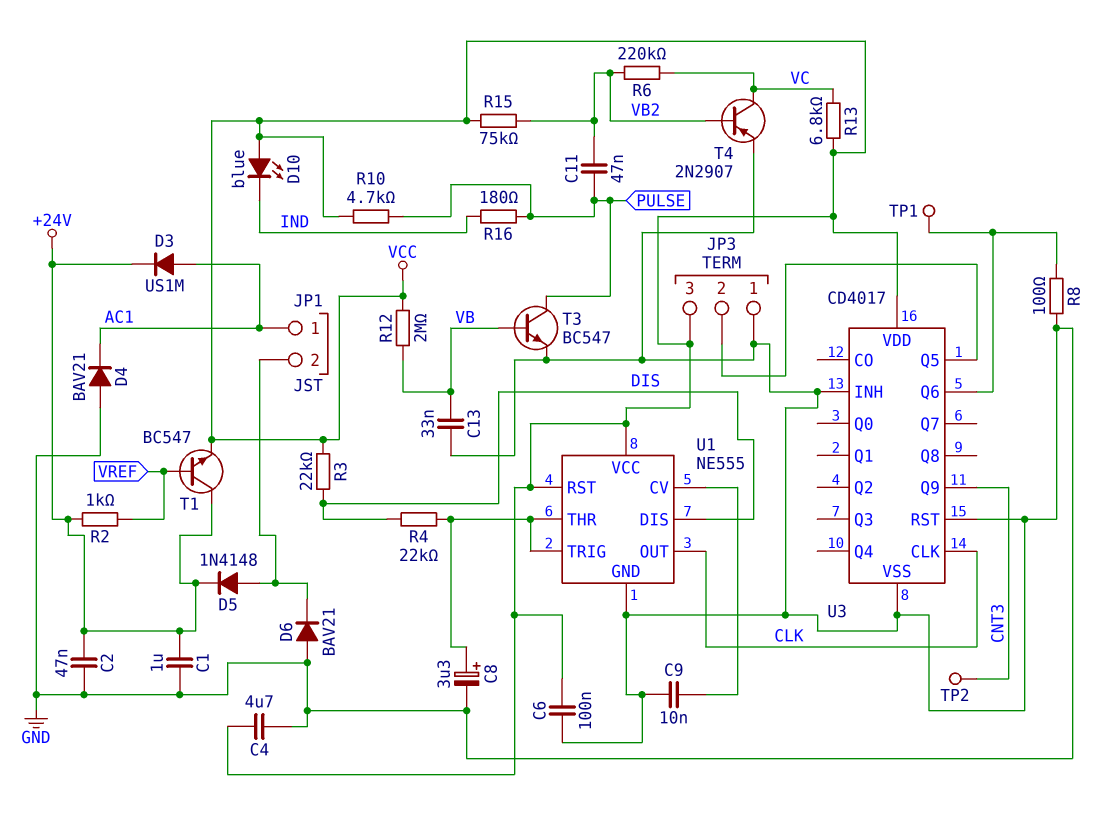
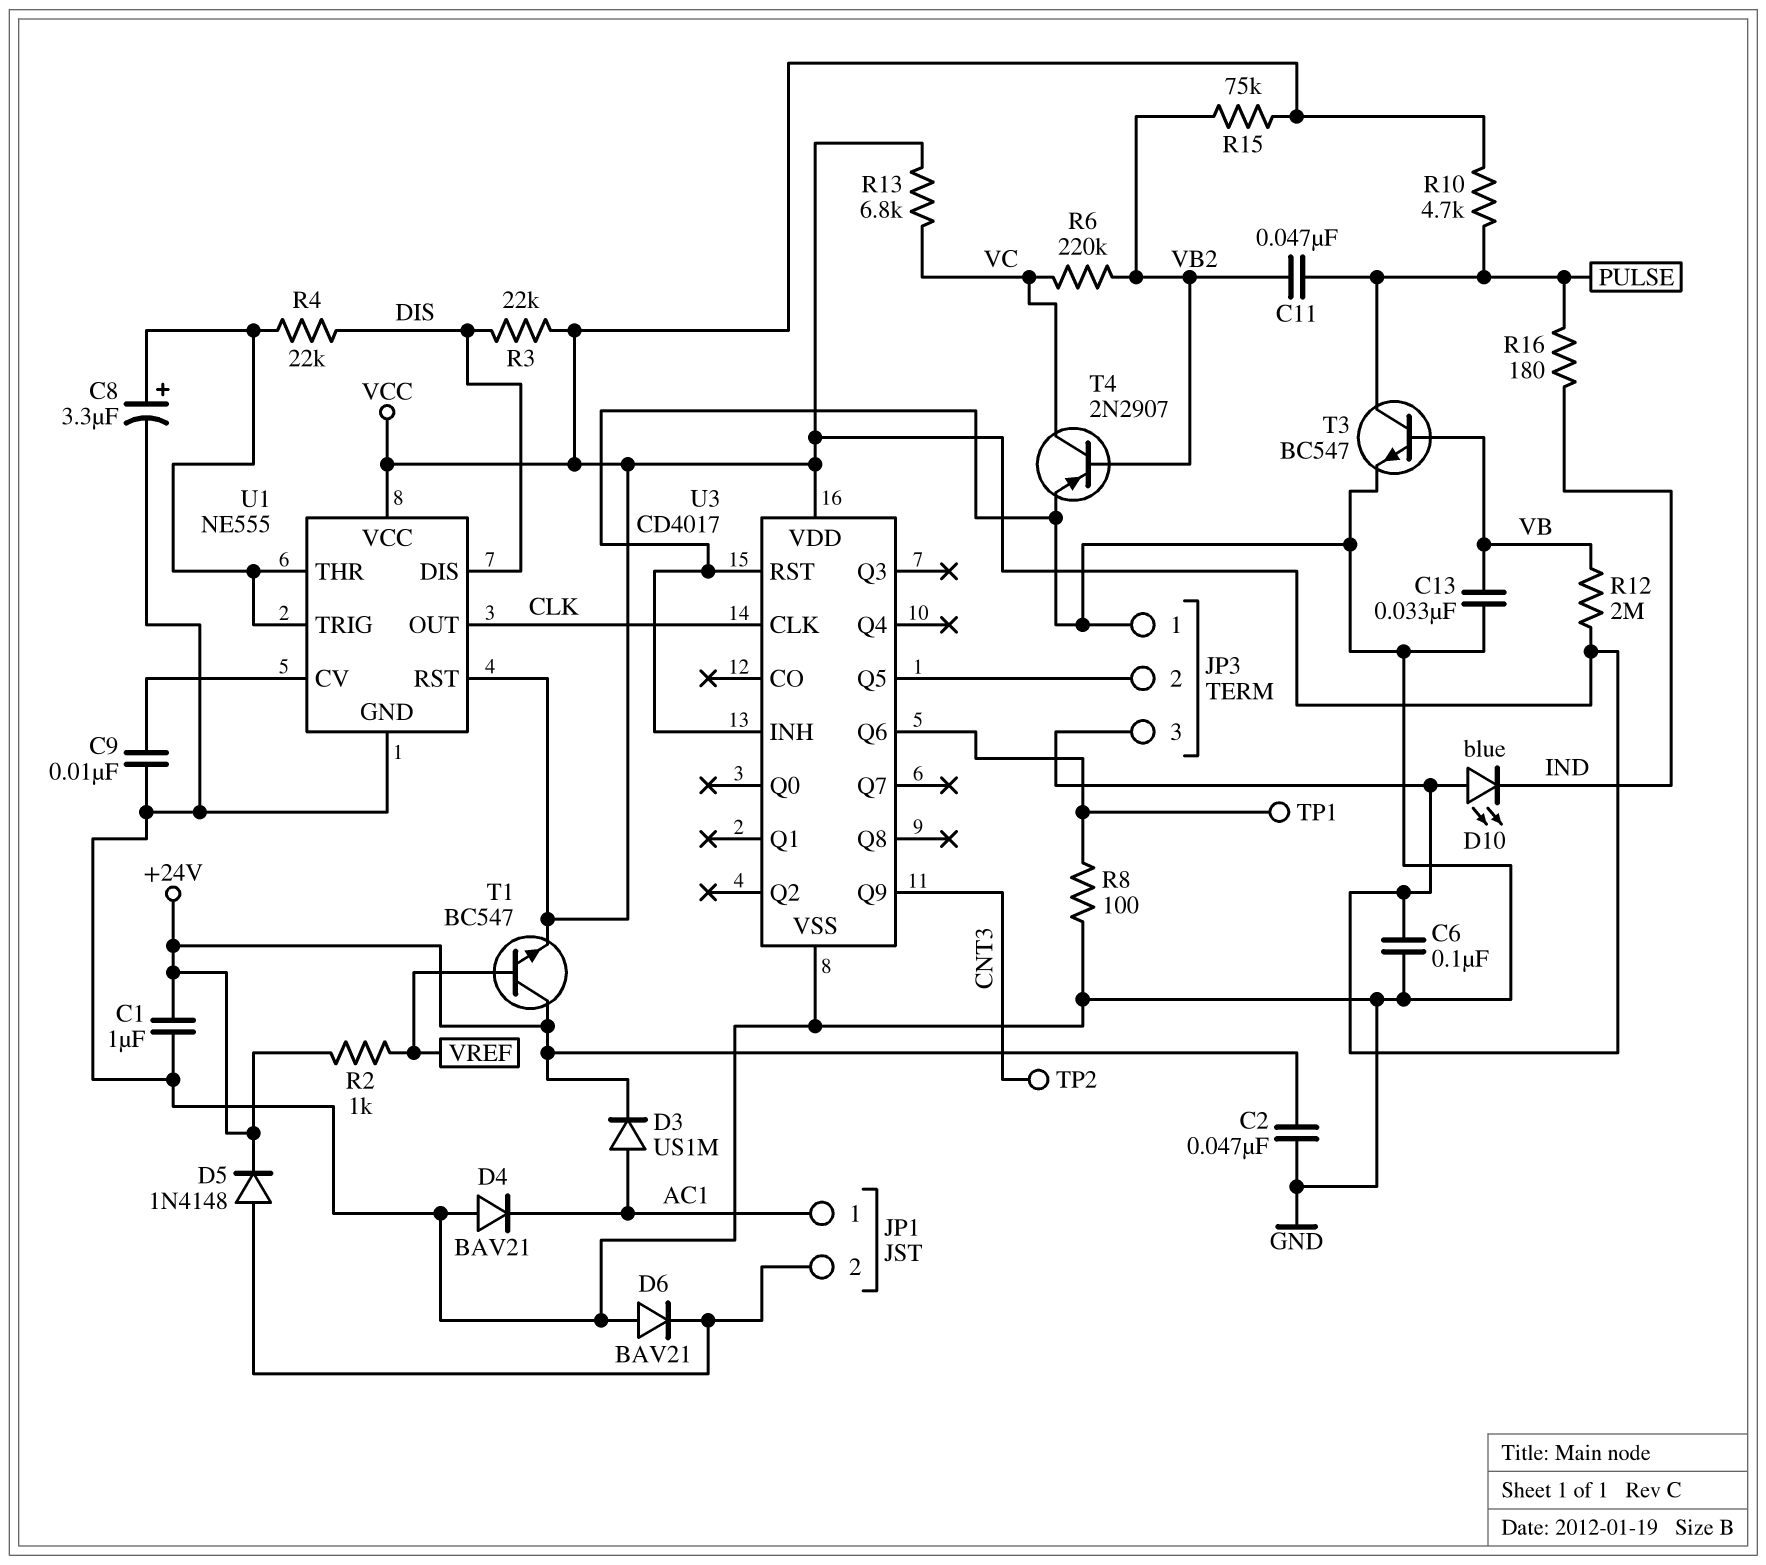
C4: 4.7uF (GND, VCC) -> none

